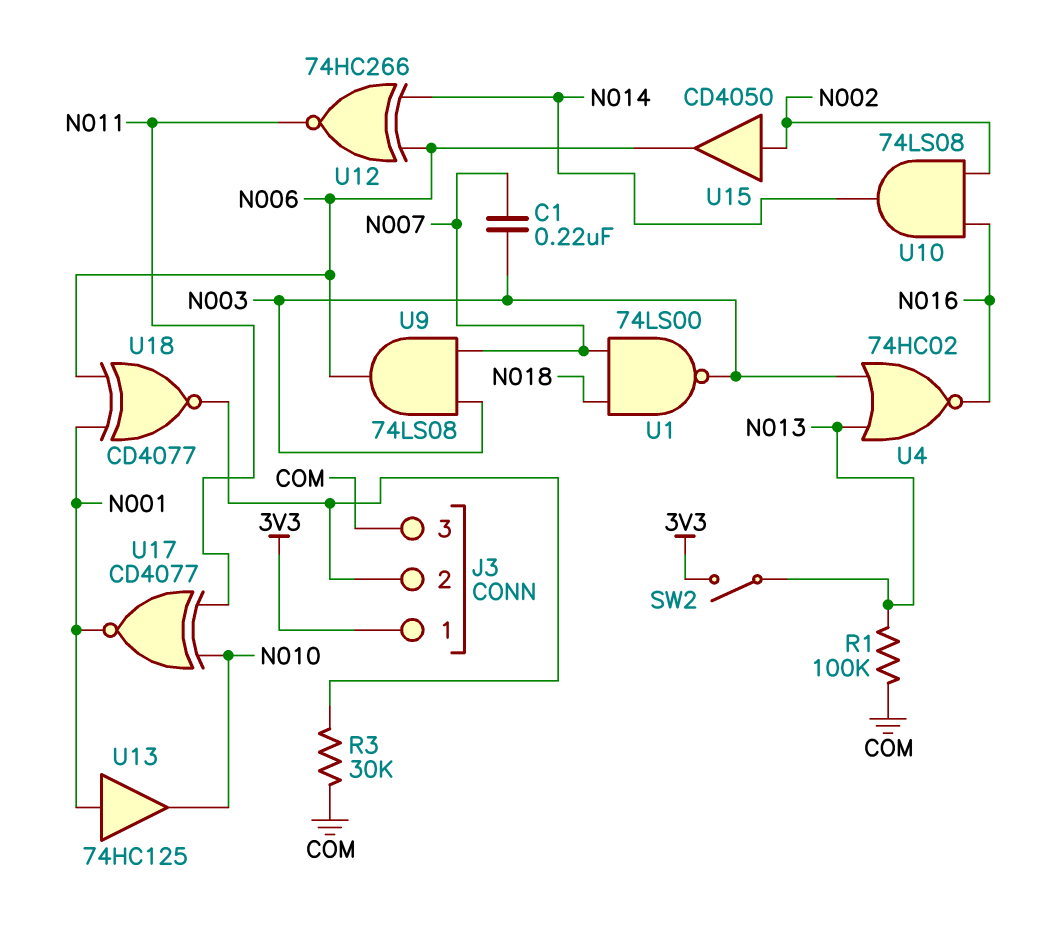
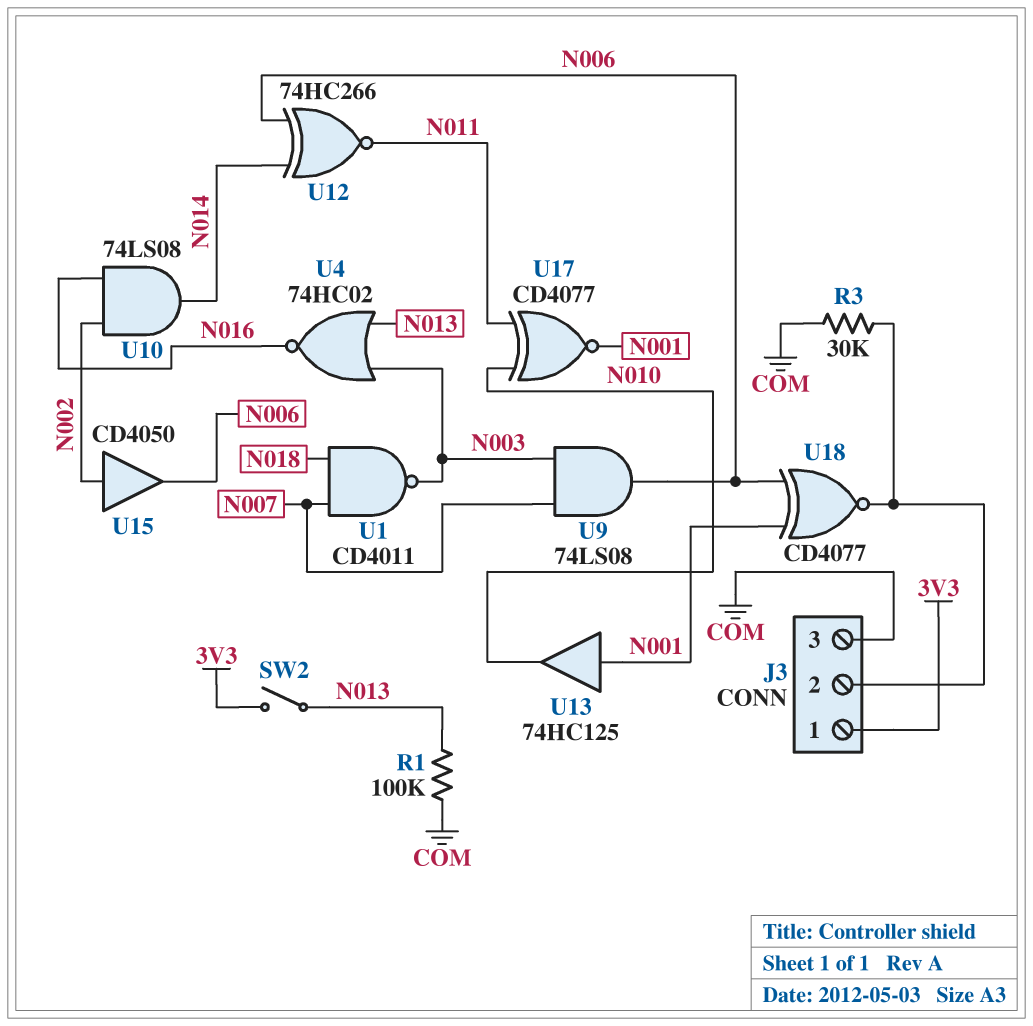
C1: 220nF (N003, N007) -> none
U1: NAND 74LS00 (in N007, in N018, out N003) -> NAND CD4011 (in N007, in N018, out N003)

